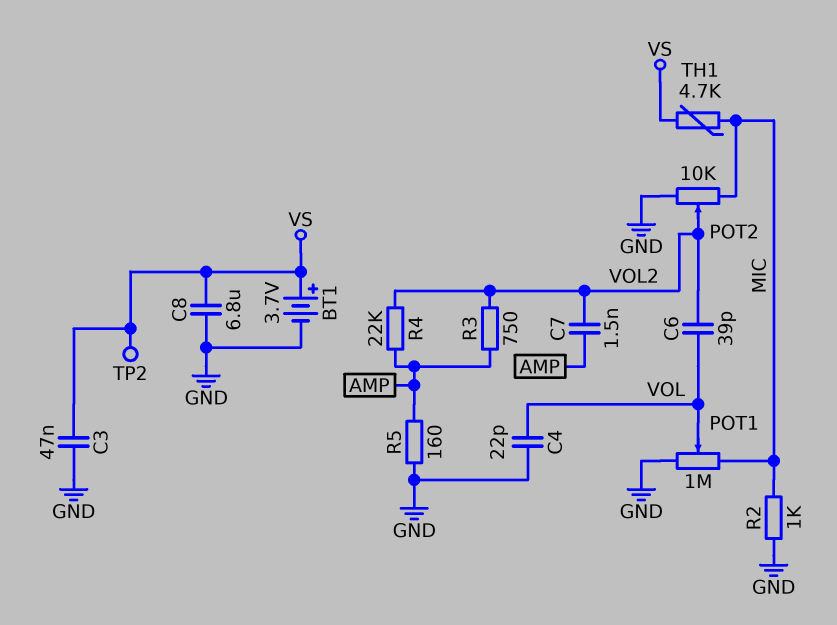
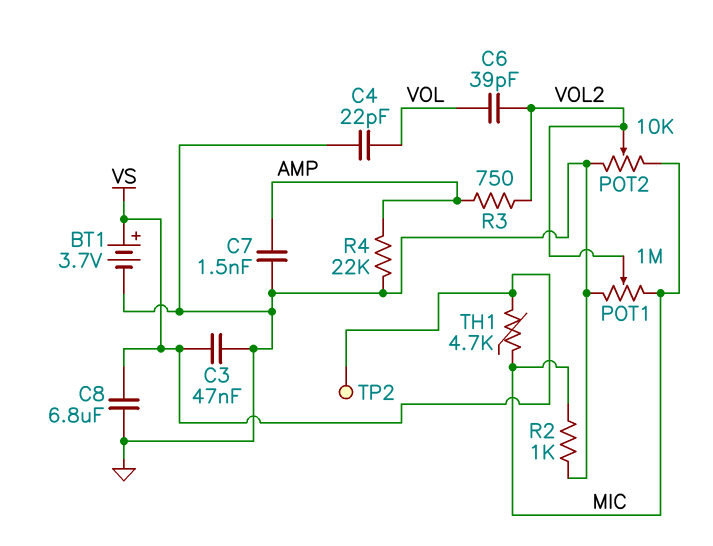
C7: 1.5nF (AMP, VOL2) -> 1.5nF (AMP, GND)
POT1: 1M (GND, MIC, wiper VOL) -> 1M (GND, MIC, wiper VOL2)
R4: 22k (AMP, VOL2) -> 22k (AMP, GND)
R5: 160 (AMP, GND) -> none

